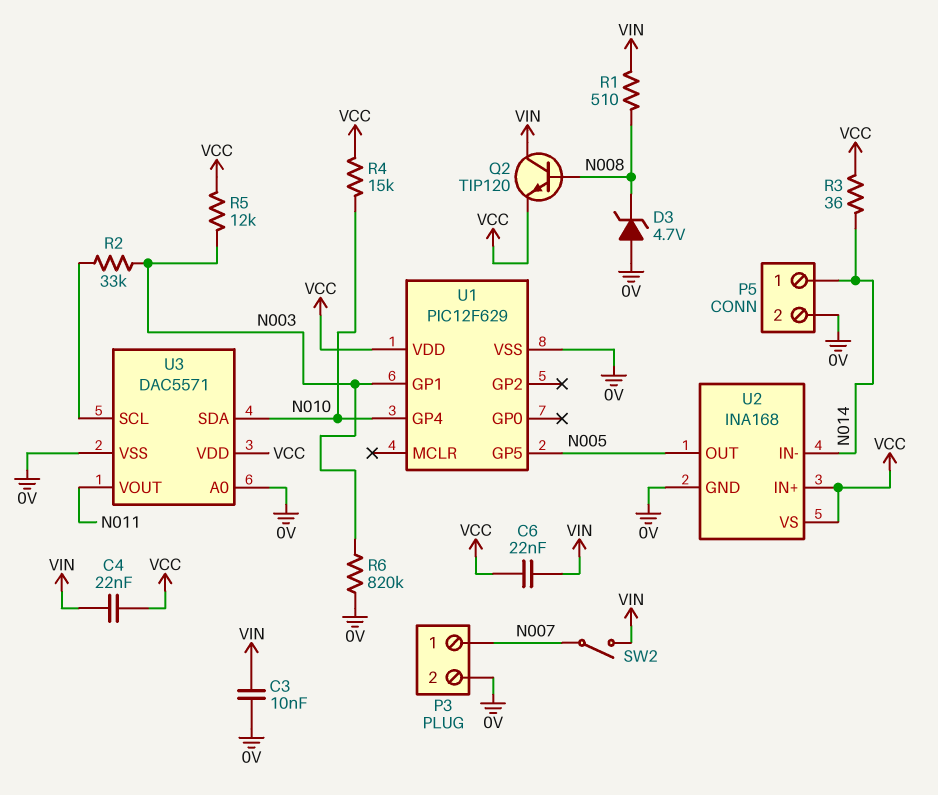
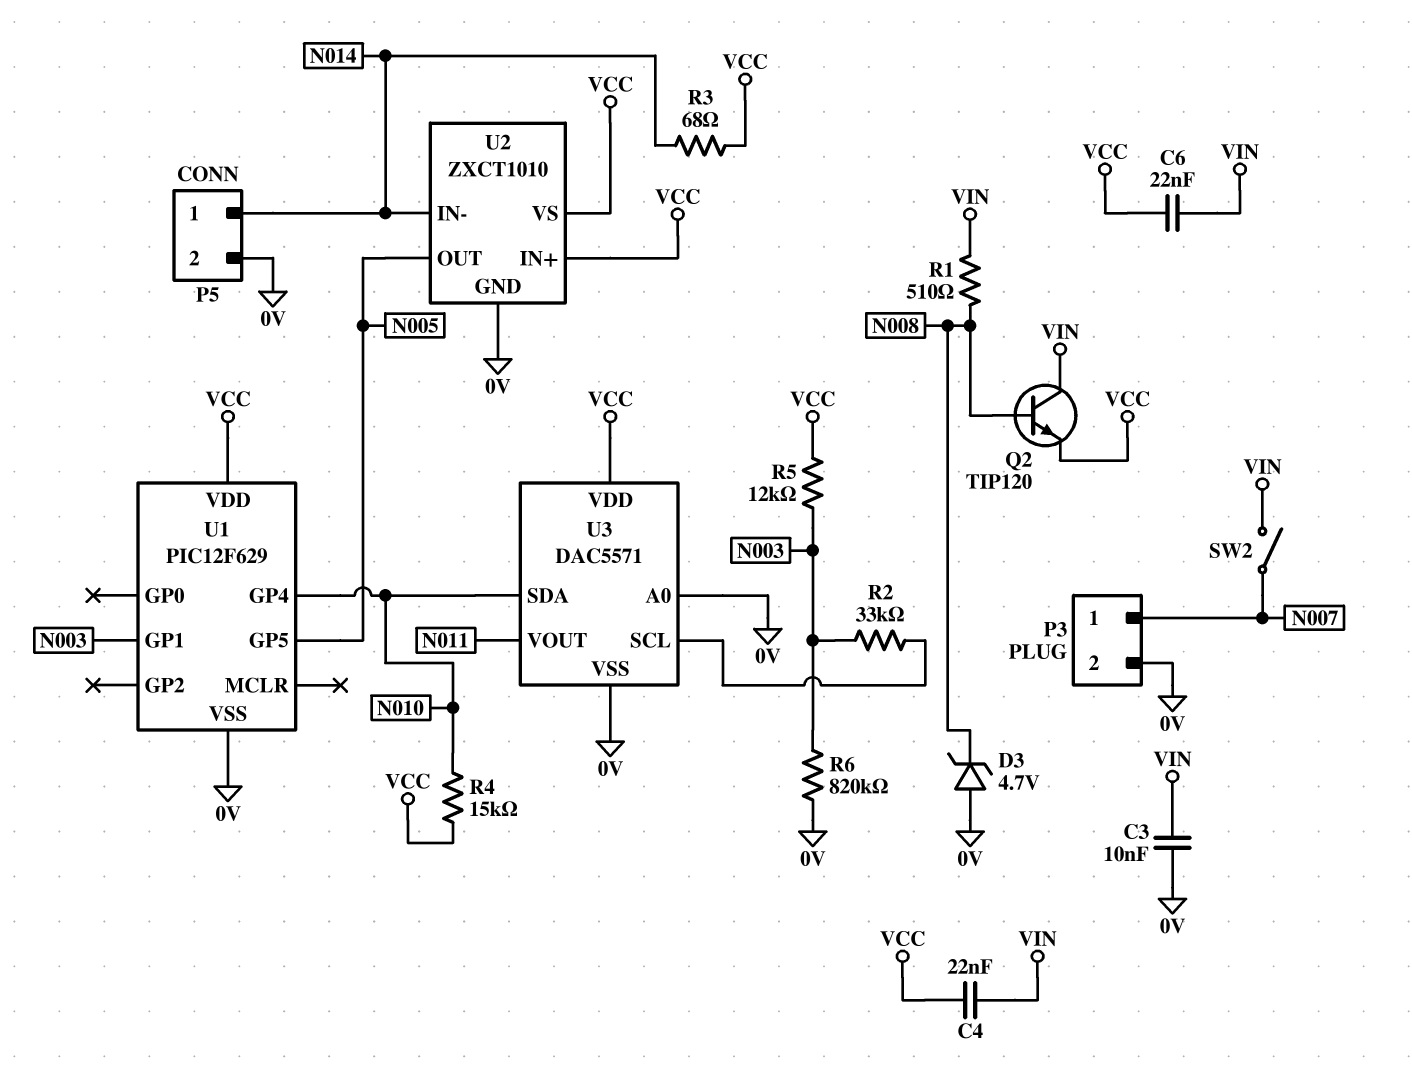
R3: 36 (N014, VCC) -> 68 (N014, VCC)
U2: INA168 -> ZXCT1010

